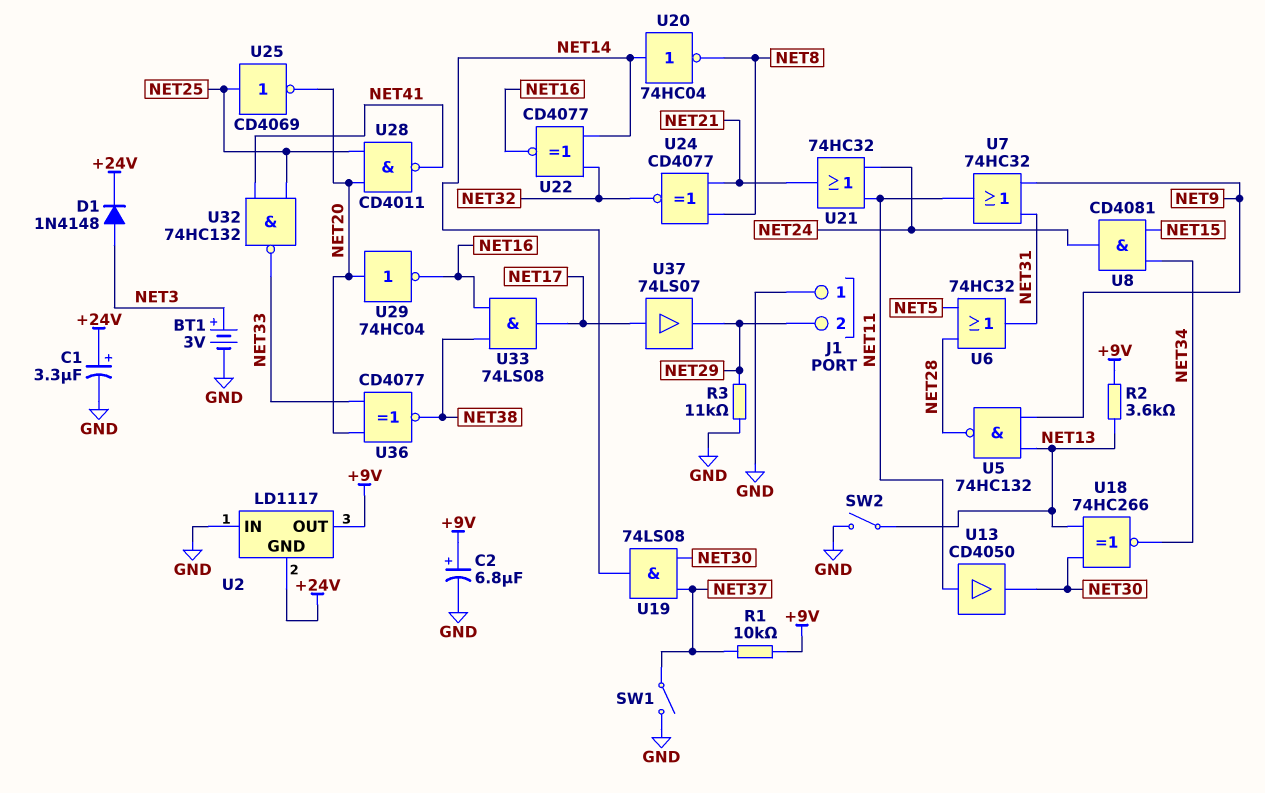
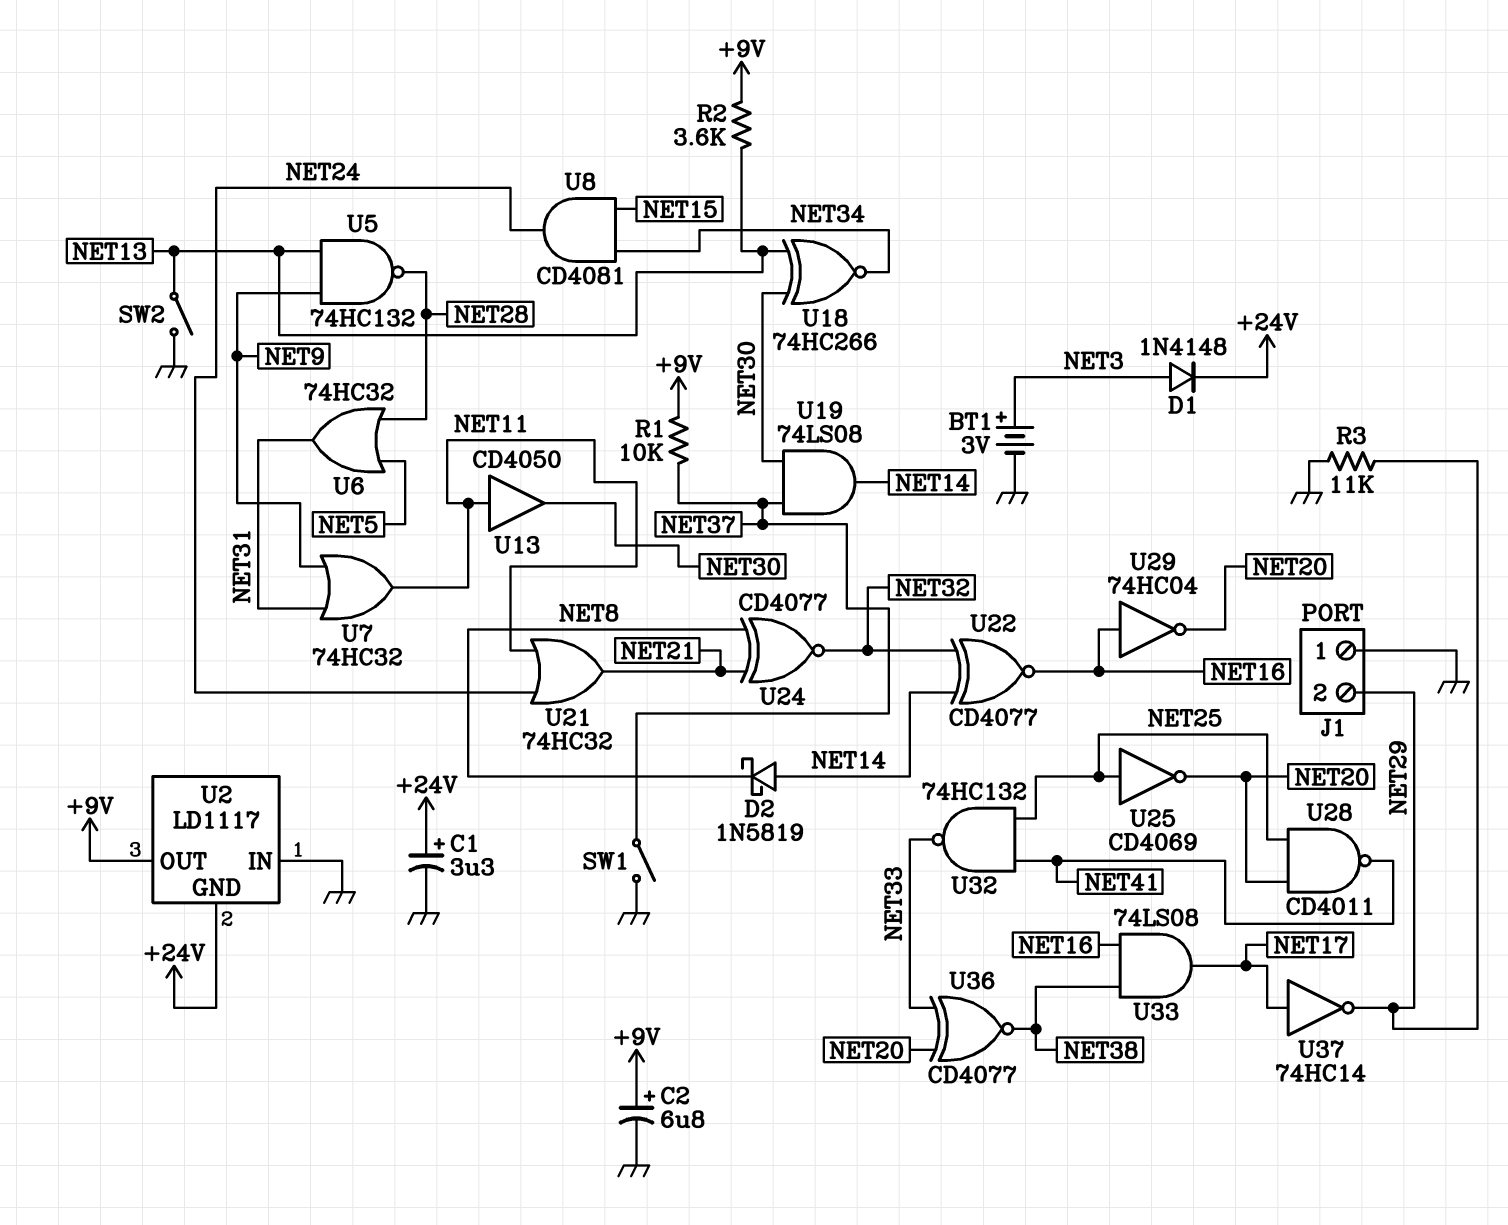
D2: none -> schottky 1N5819 (A NET14, K NET8)
U20: NOT 74HC04 (in NET14, out NET8) -> none
U29: NOT 74HC04 (in NET20, out NET16) -> NOT 74HC04 (in NET16, out NET20)
U37: buffer 74LS07 (in NET17, out NET29) -> NOT 74HC14 (in NET17, out NET29)

